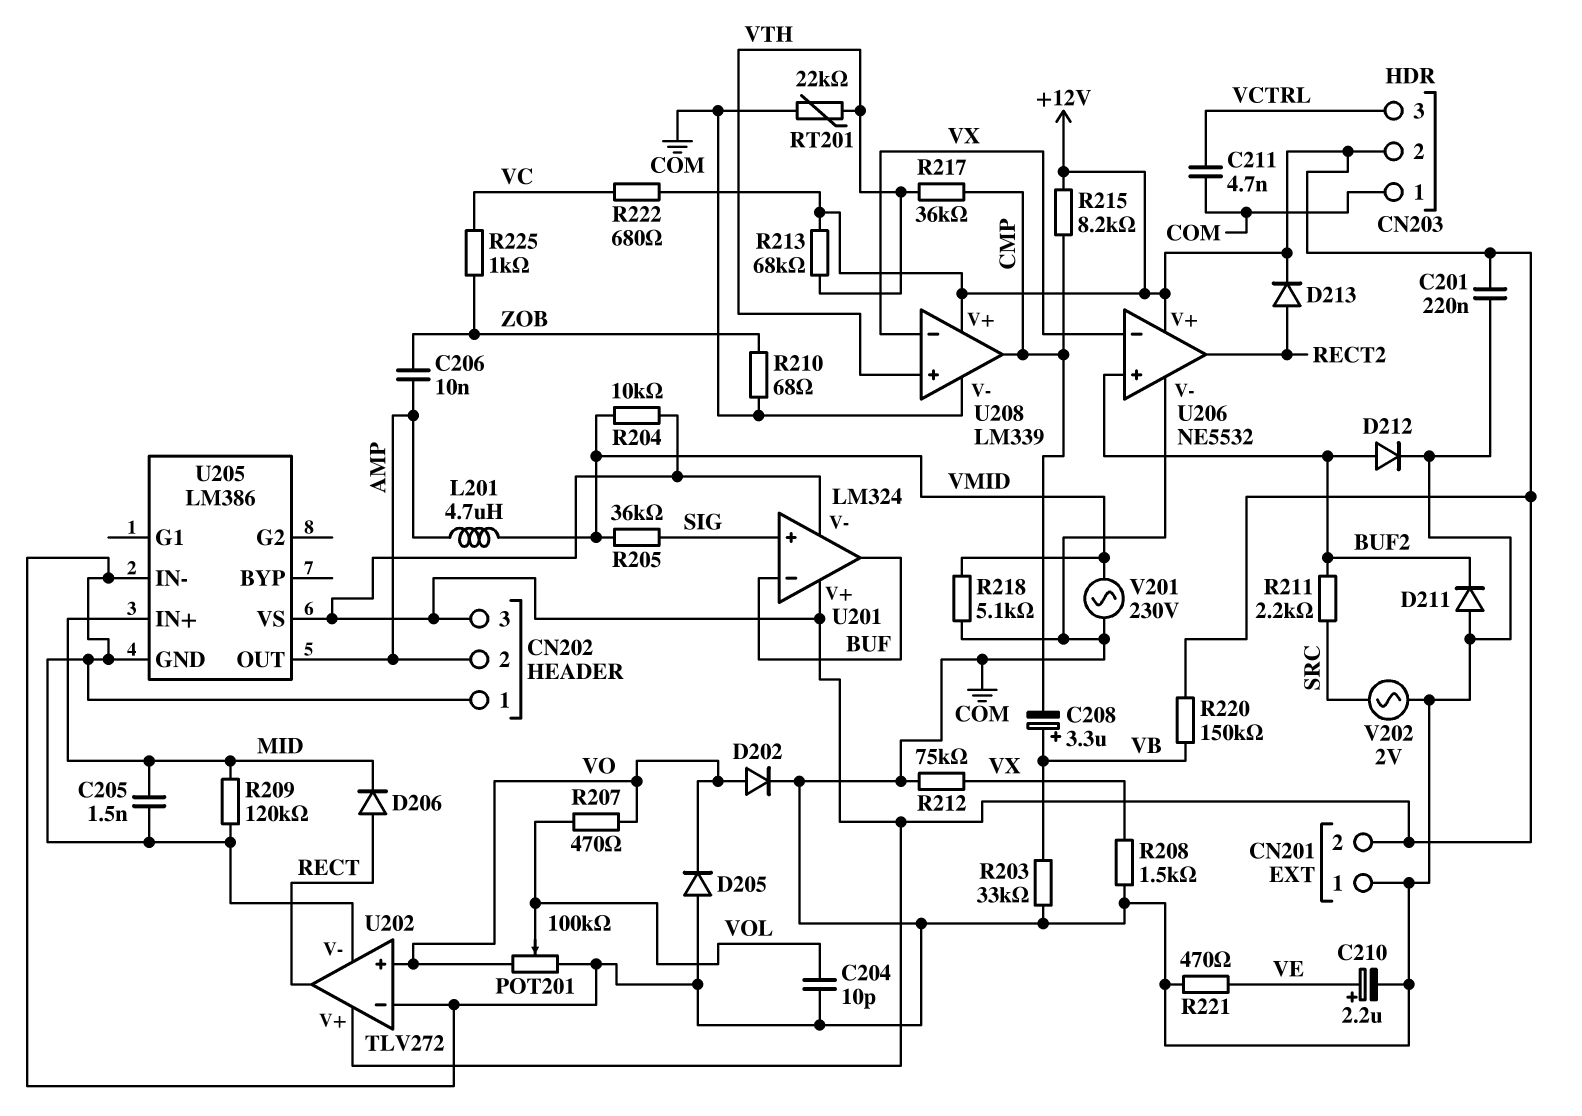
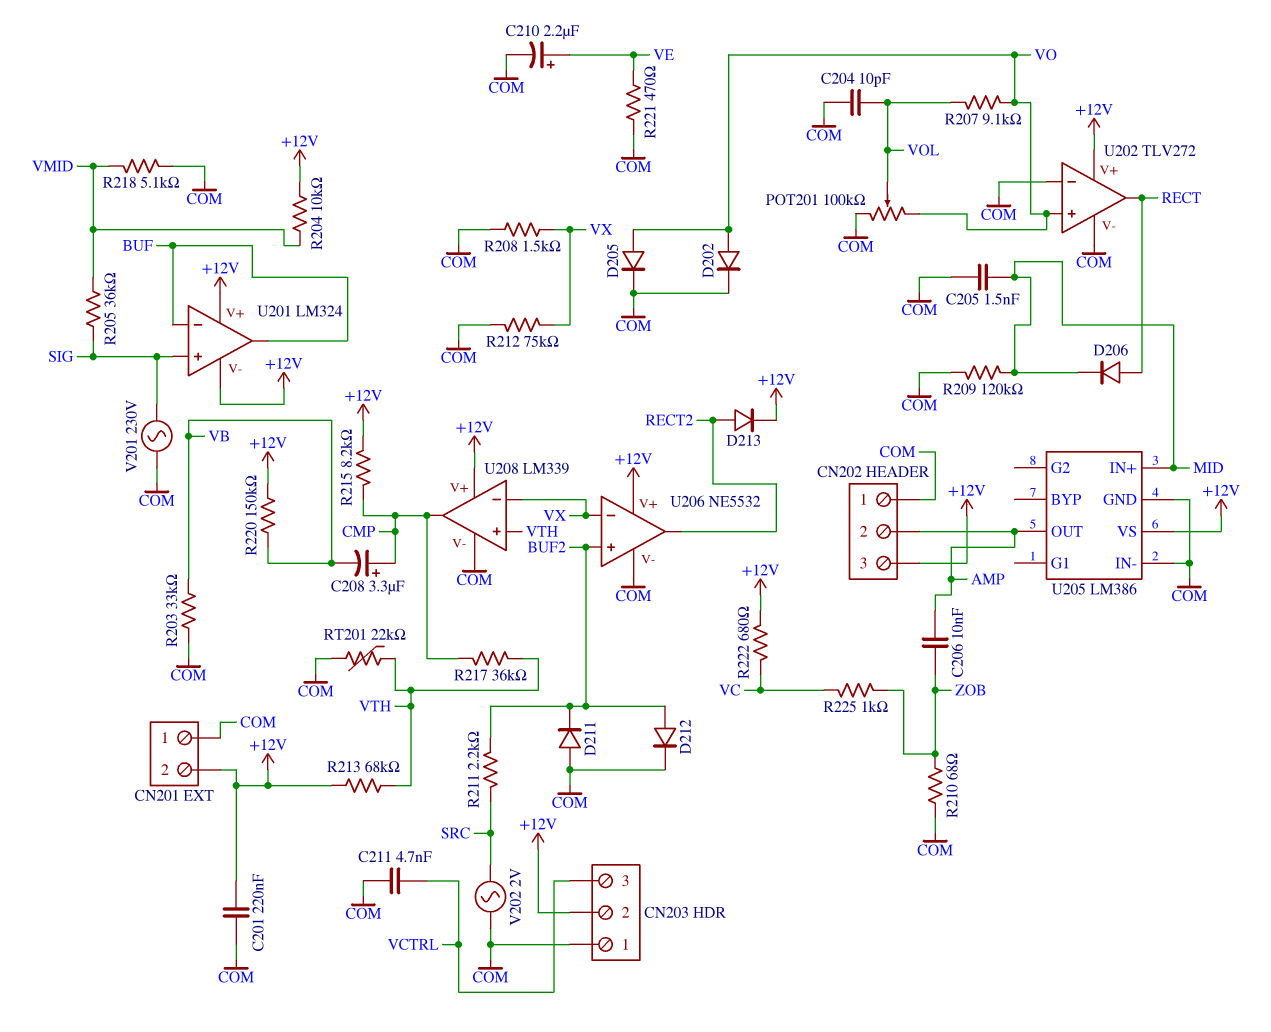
C208: 3.3uF (plus VB, minus CMP) -> 3.3uF (plus CMP, minus VB)
D205: diode (A COM, K VO) -> diode (A VO, K COM)
L201: 4.7uH (AMP, VMID) -> none
R207: 470 (VO, VOL) -> 9.1k (VO, VOL)
V201: AC 230V (COM, VMID) -> AC 230V (COM, SIG)

